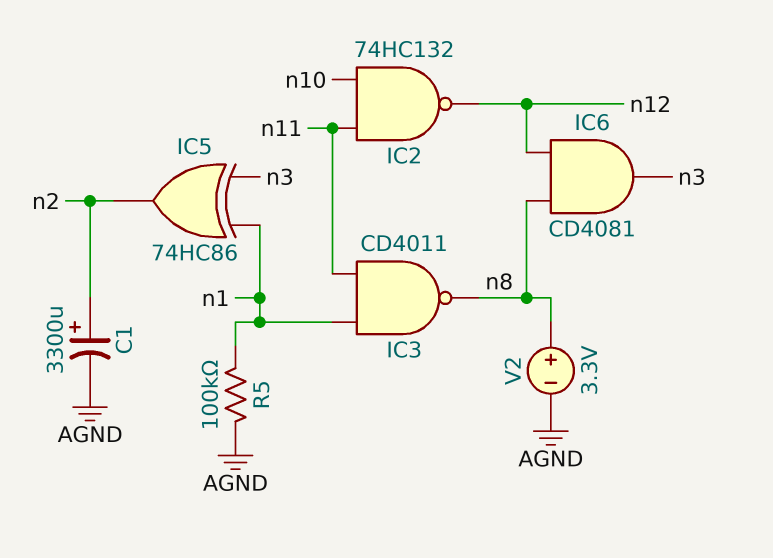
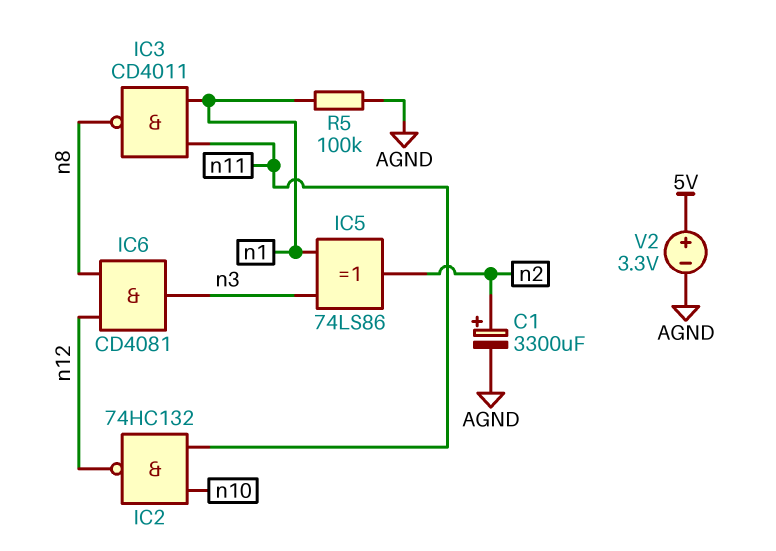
IC5: XOR 74HC86 (in n1, in n3, out n2) -> XOR 74LS86 (in n1, in n3, out n2)
V2: 3.3V (plus n8, minus AGND) -> 3.3V (plus 5V, minus AGND)

